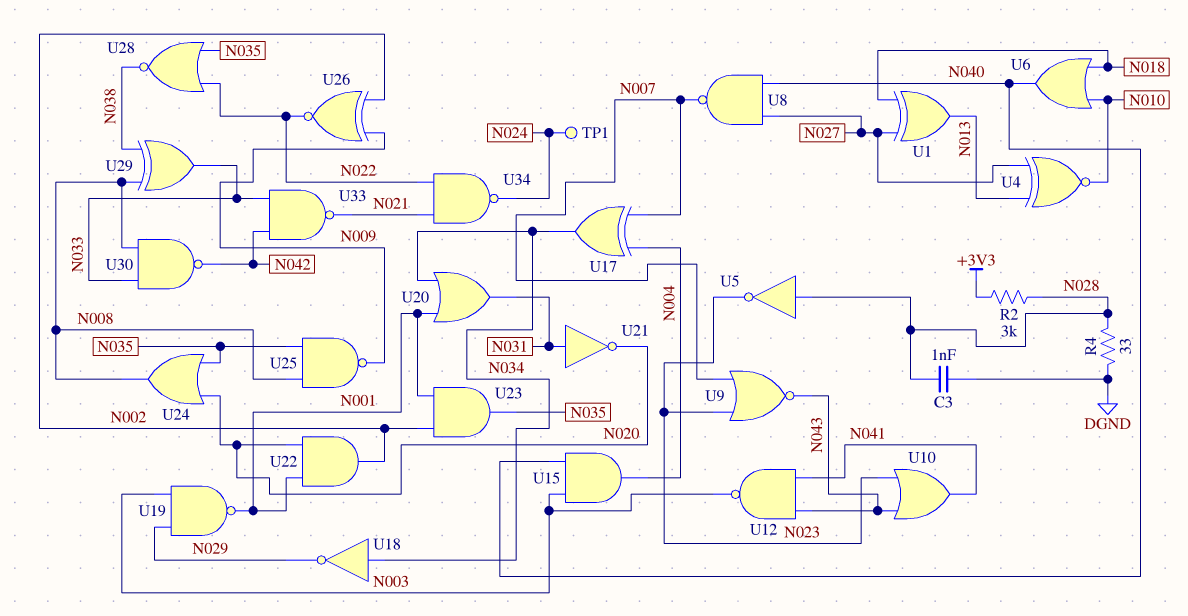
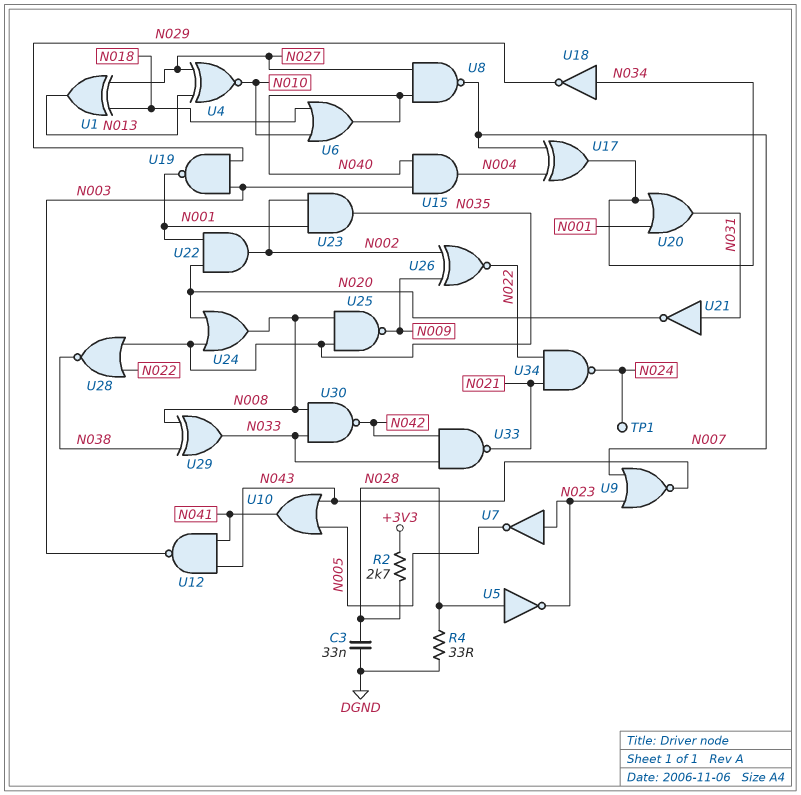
C3: 1nF (DGND, N028) -> 33nF (DGND, N028)
R2: 3k (+3V3, N028) -> 2.7k (+3V3, N028)
U7: none -> NOT (in N023, out N005)
U10: OR (in N023, in N043, out N041) -> OR (in N005, in N043, out N041)

